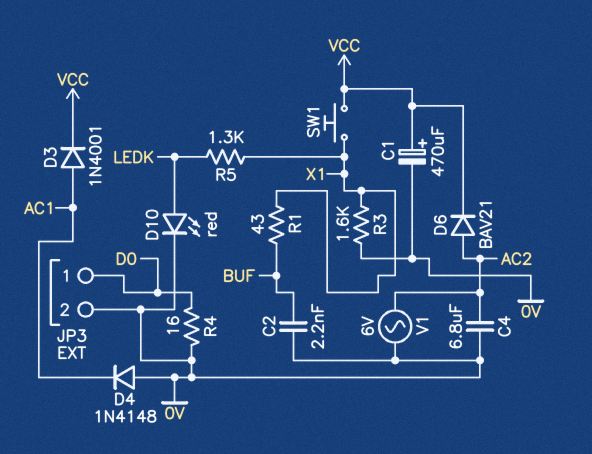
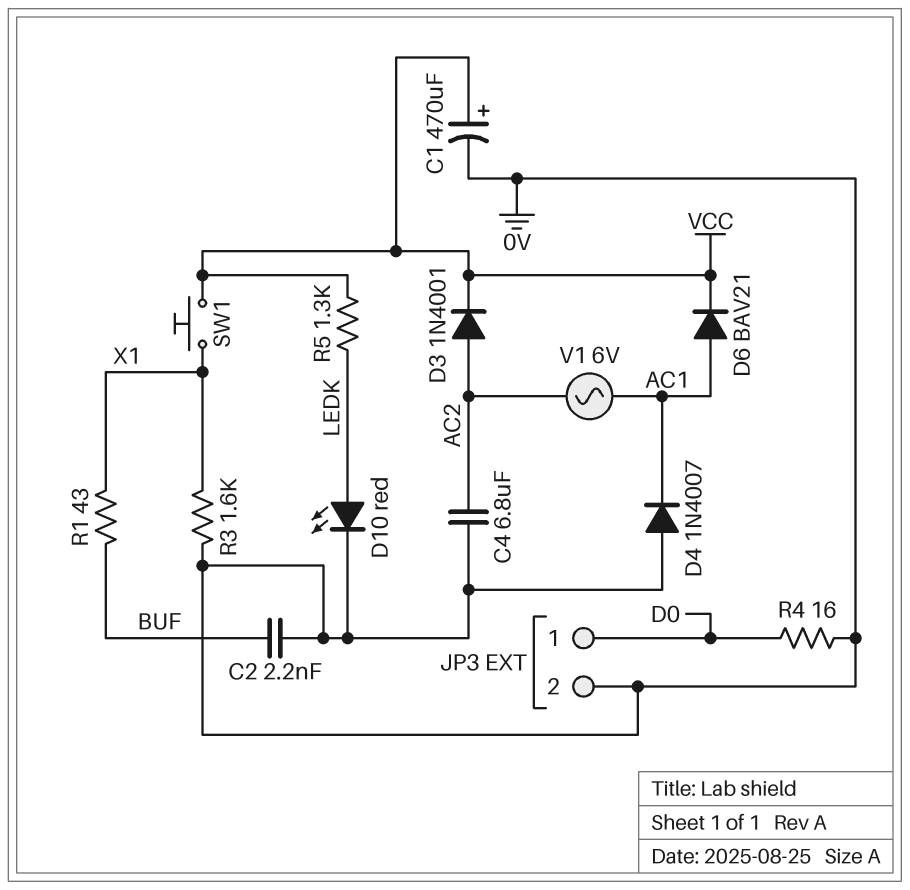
D3: diode 1N4001 (A AC1, K VCC) -> diode 1N4001 (A AC2, K VCC)
D4: diode 1N4148 (A 0V, K AC1) -> diode 1N4007 (A 0V, K AC1)
D6: diode BAV21 (A AC2, K VCC) -> diode BAV21 (A AC1, K VCC)
R5: 1.3k (LEDK, X1) -> 1.3k (LEDK, VCC)
V1: AC 6V (0V, AC2) -> AC 6V (AC1, AC2)

